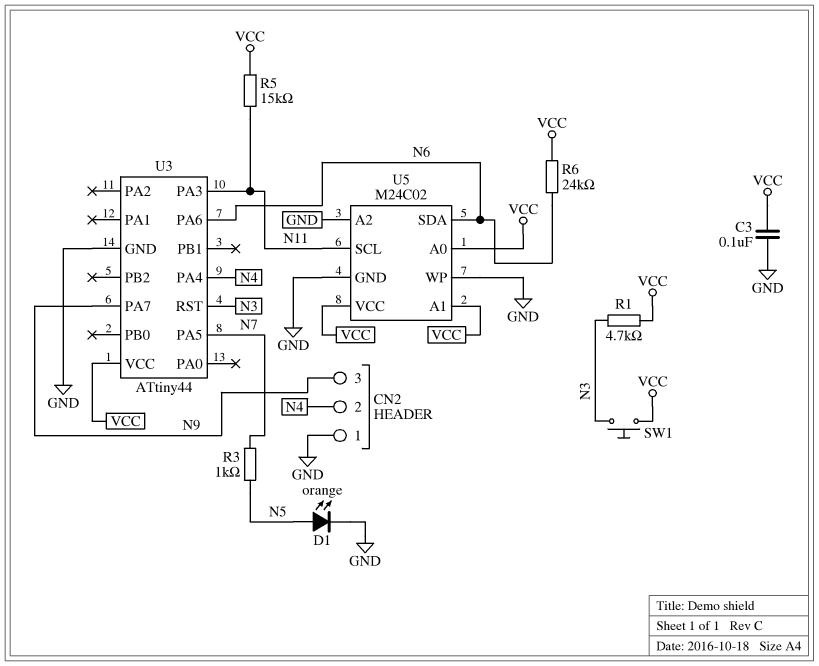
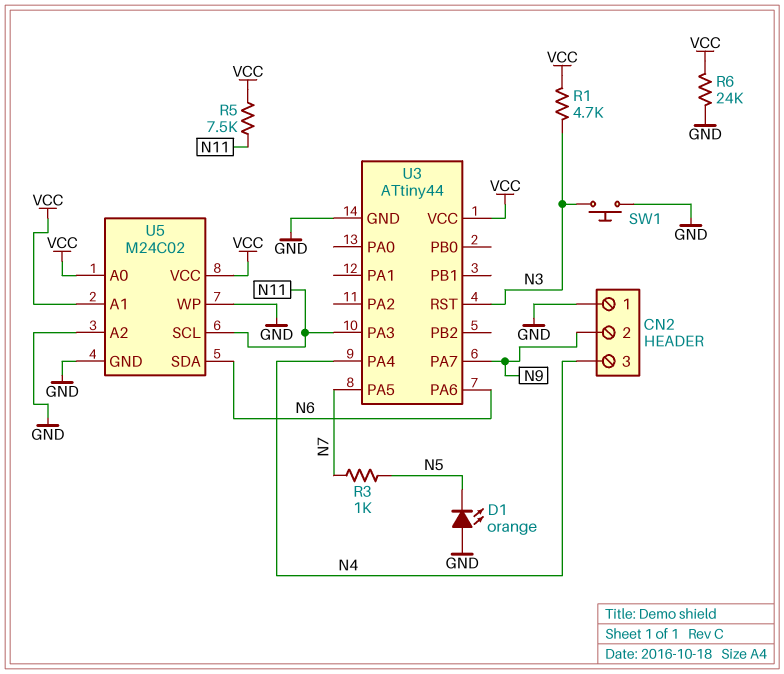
C3: 100nF (GND, VCC) -> none
CN2 pin 2: N4 -> N9
CN2 pin 3: N9 -> N4
D1: LED orange (A N5, K GND) -> LED orange (A GND, K N5)
R5: 15k (N11, VCC) -> 7.5k (N11, VCC)
R6: 24k (N6, VCC) -> 24k (GND, VCC)
SW1: button (N3, VCC) -> button (GND, N3)

